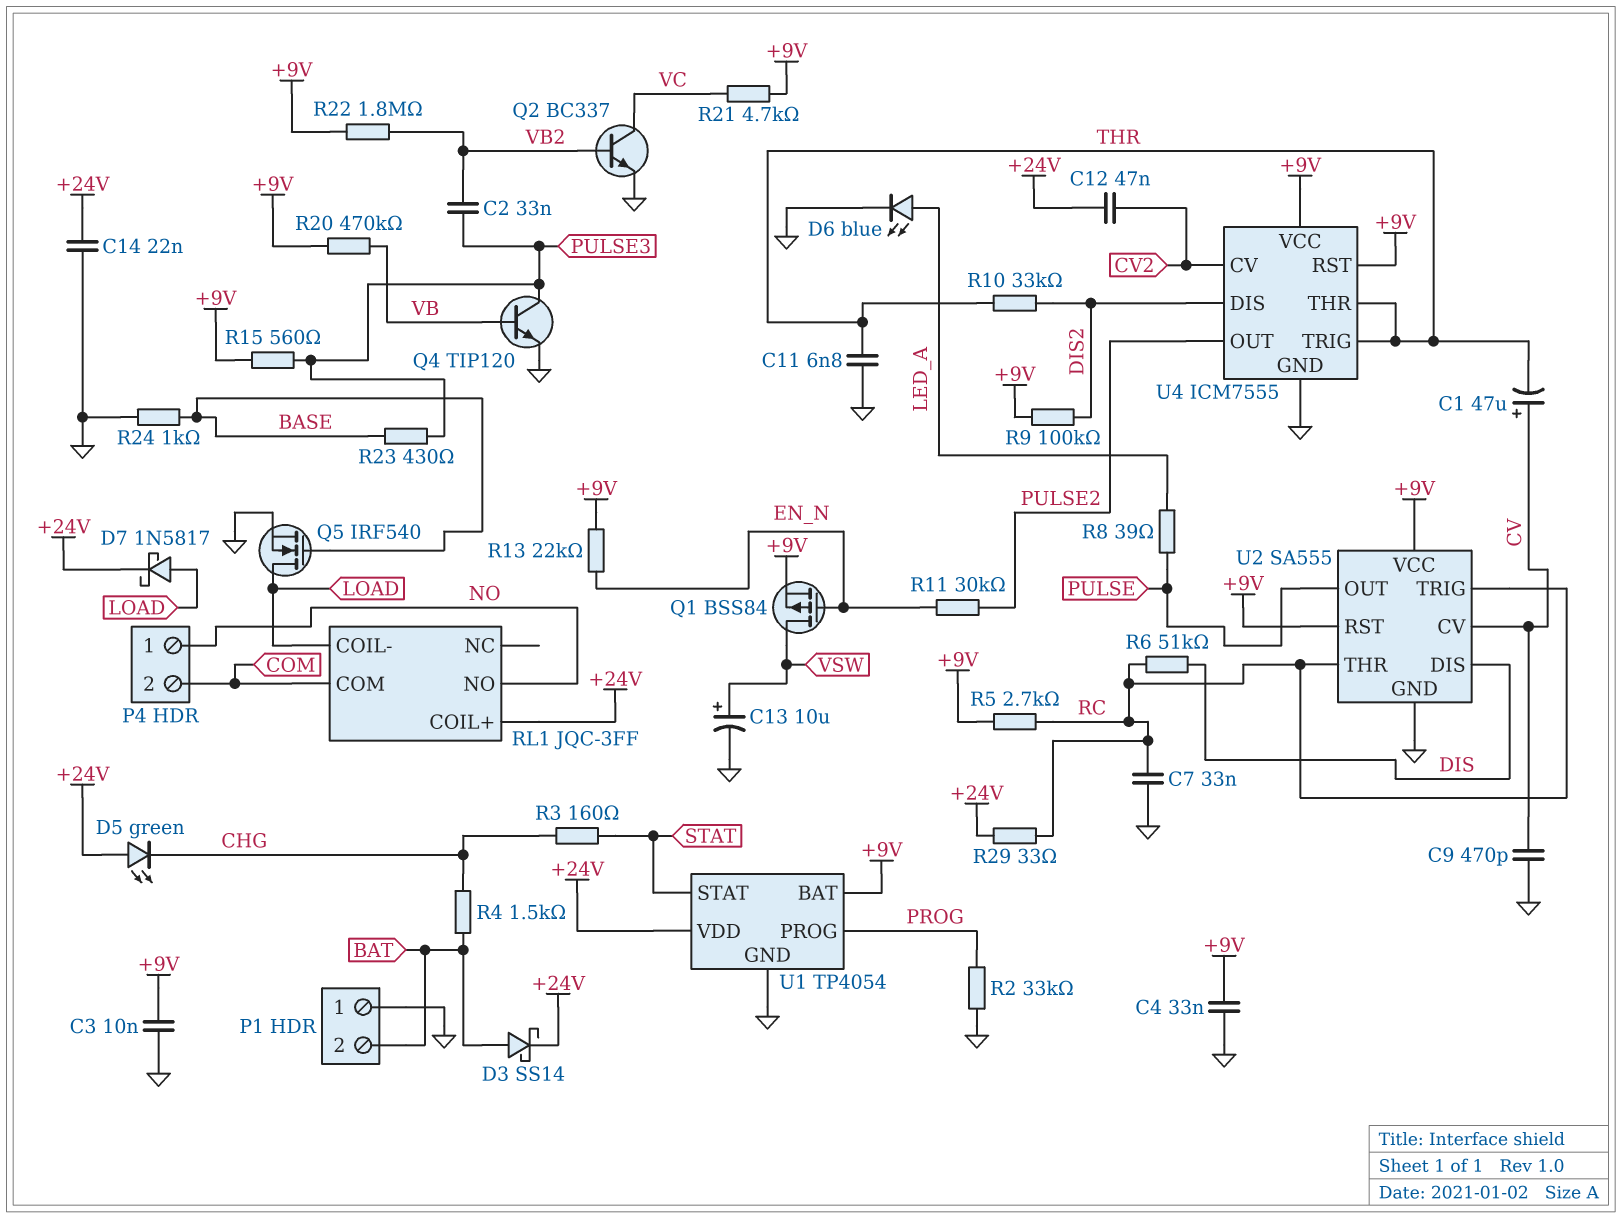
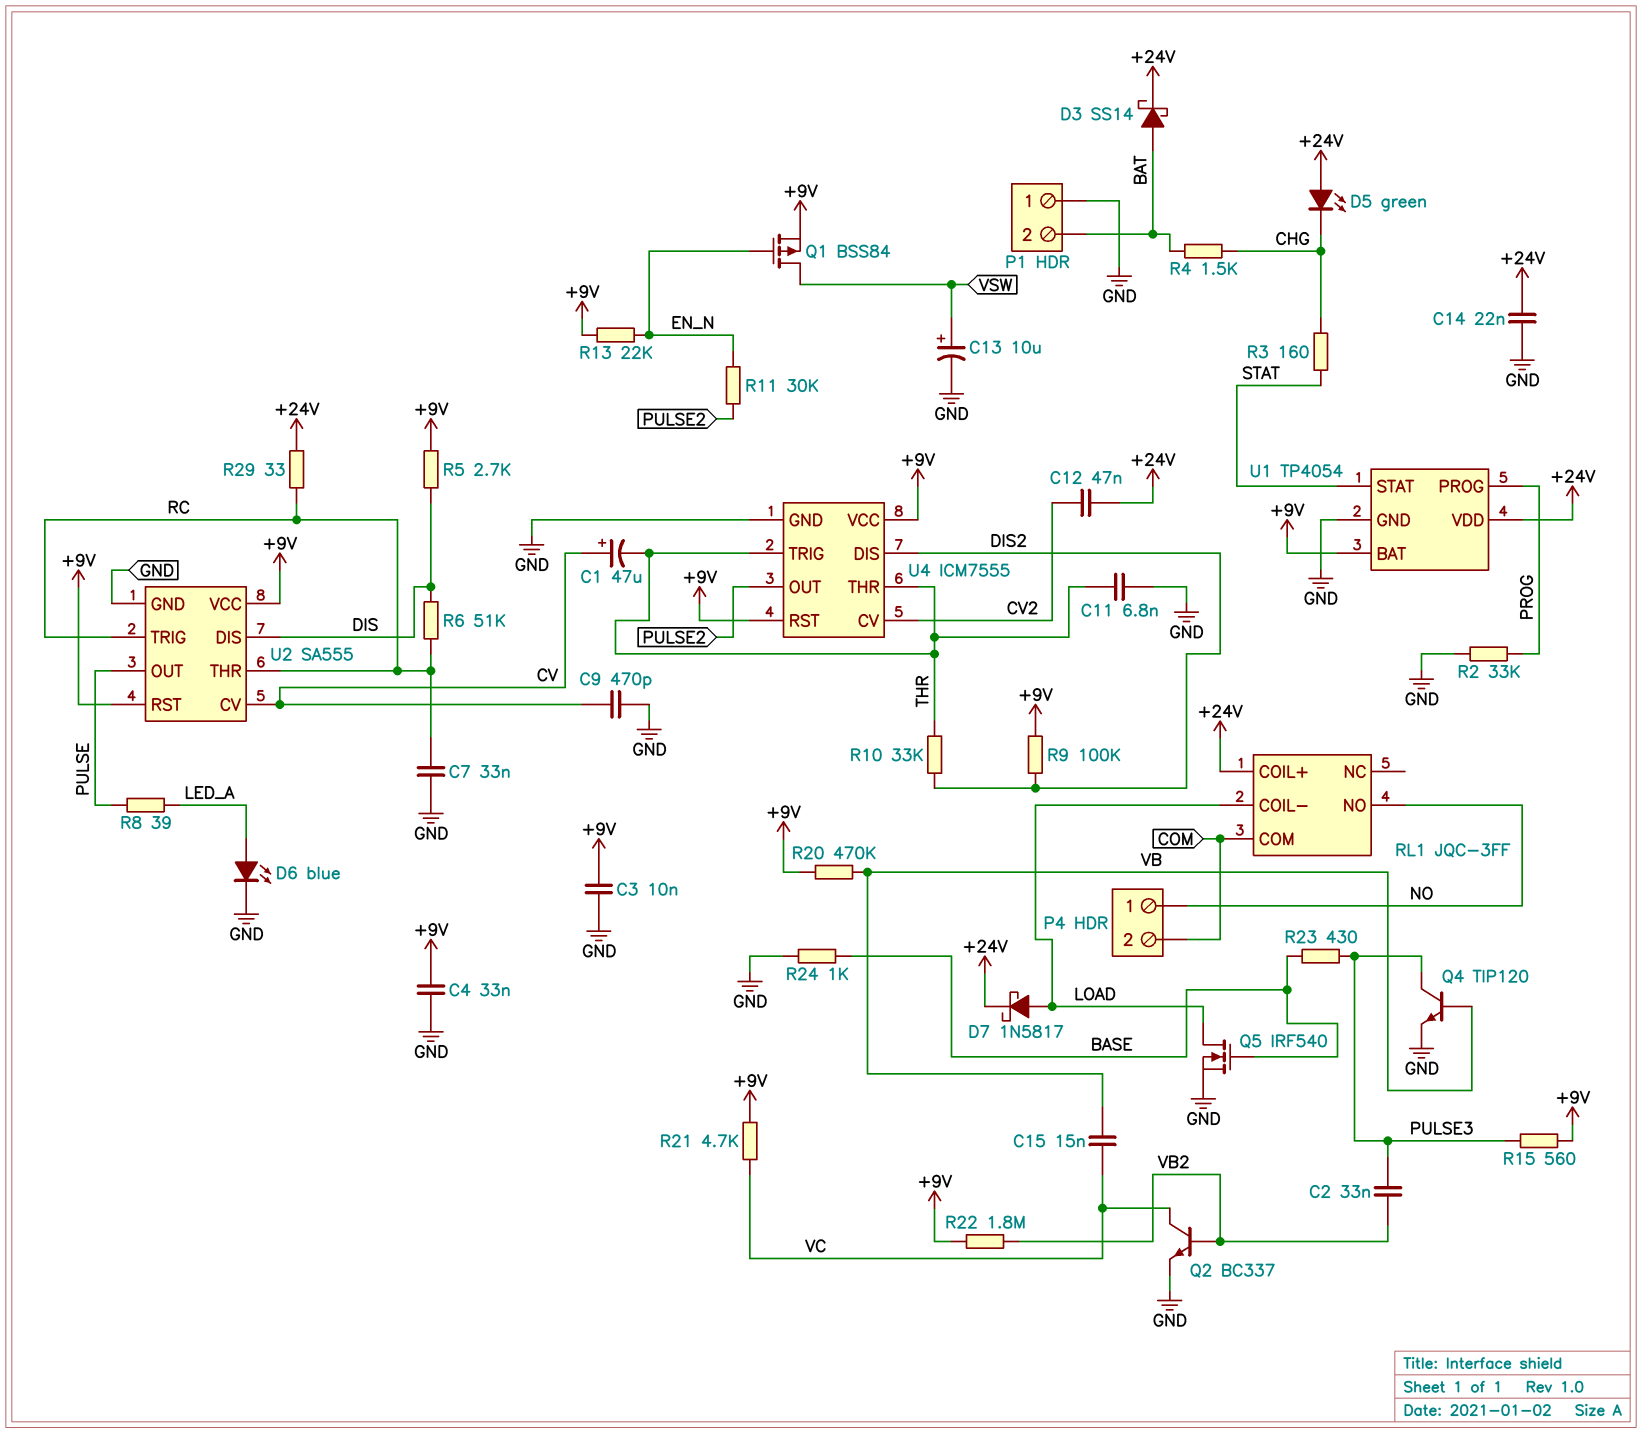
C15: none -> 15nF (VB, VC)
R5: 2.7k (+9V, RC) -> 2.7k (+9V, DIS)

